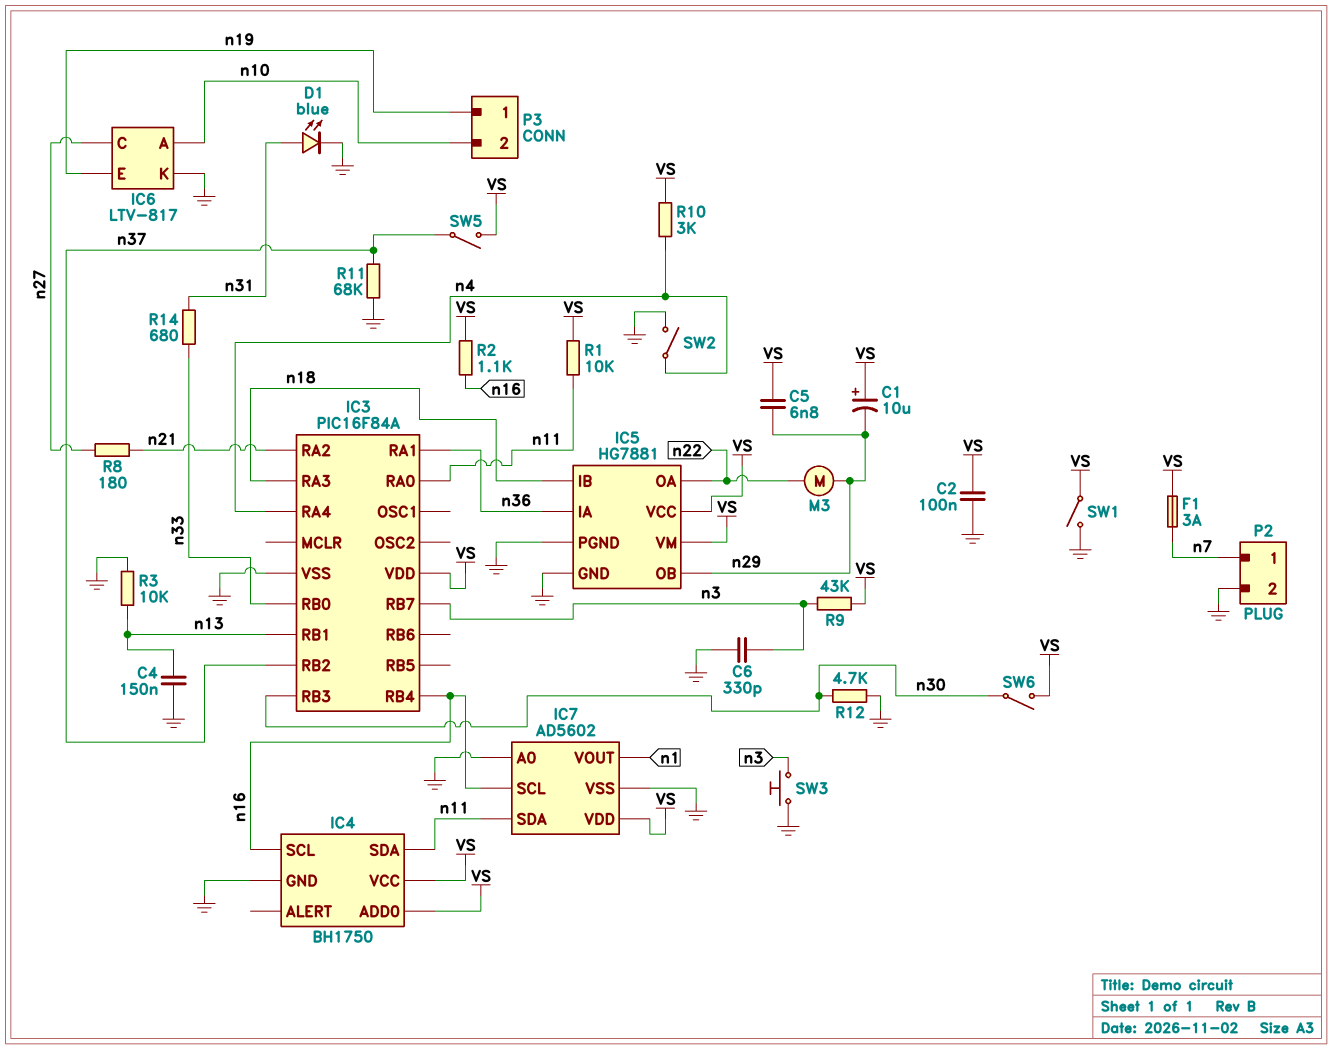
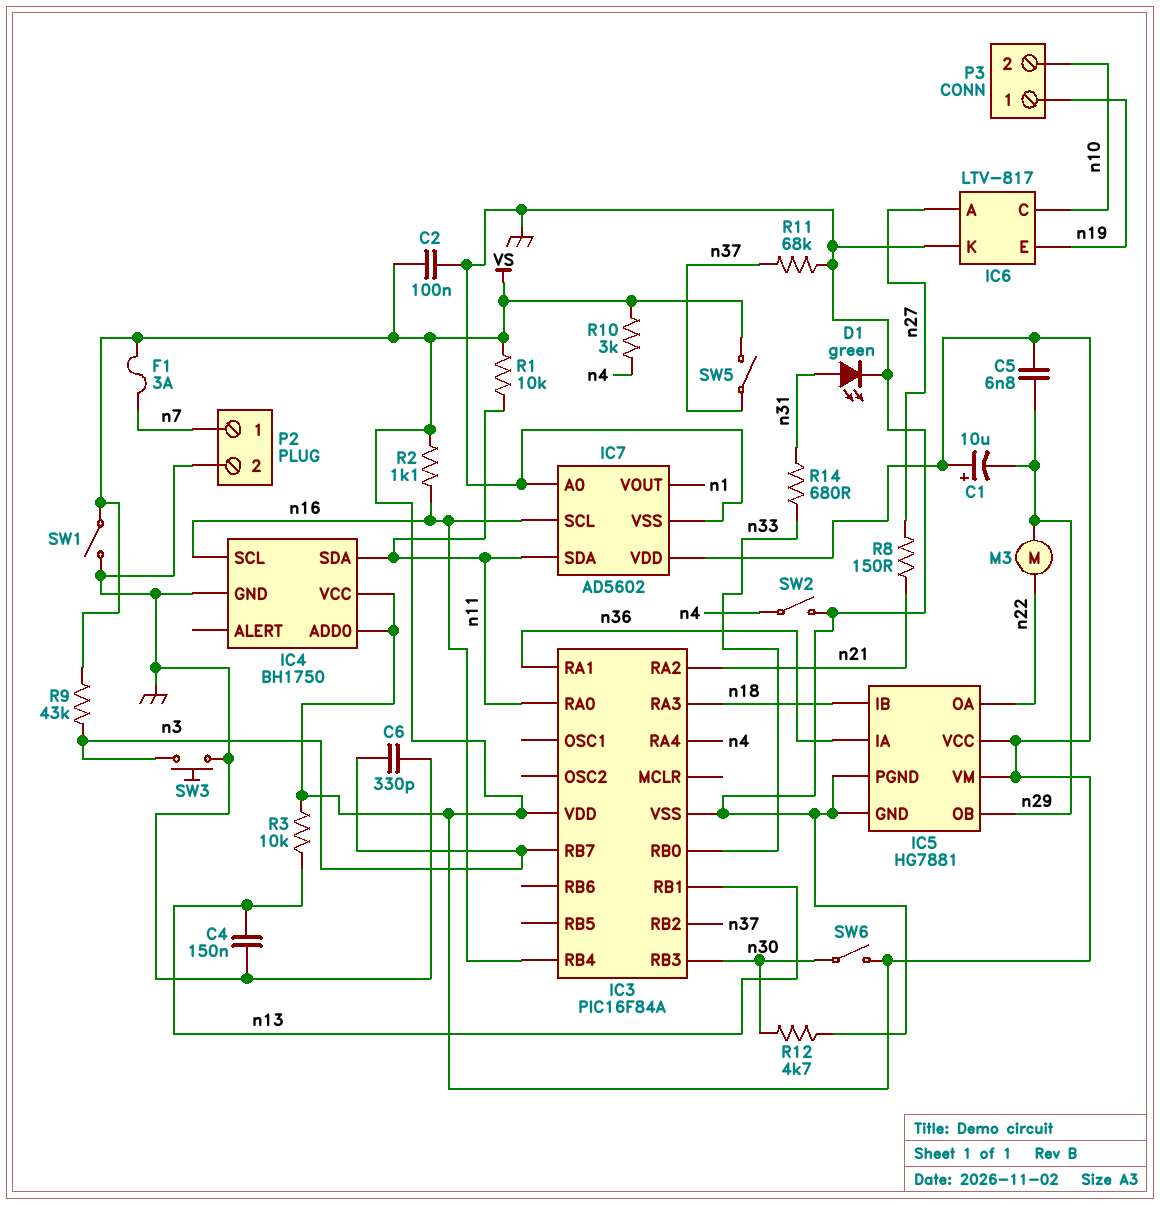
D1: LED blue (A n31, K GND) -> LED green (A n31, K GND)
IC6 pin A: n10 -> n27
IC6 pin C: n27 -> n10
R3: 10k (GND, n13) -> 10k (VS, n13)
R8: 180 (n21, n27) -> 150 (n21, n27)

